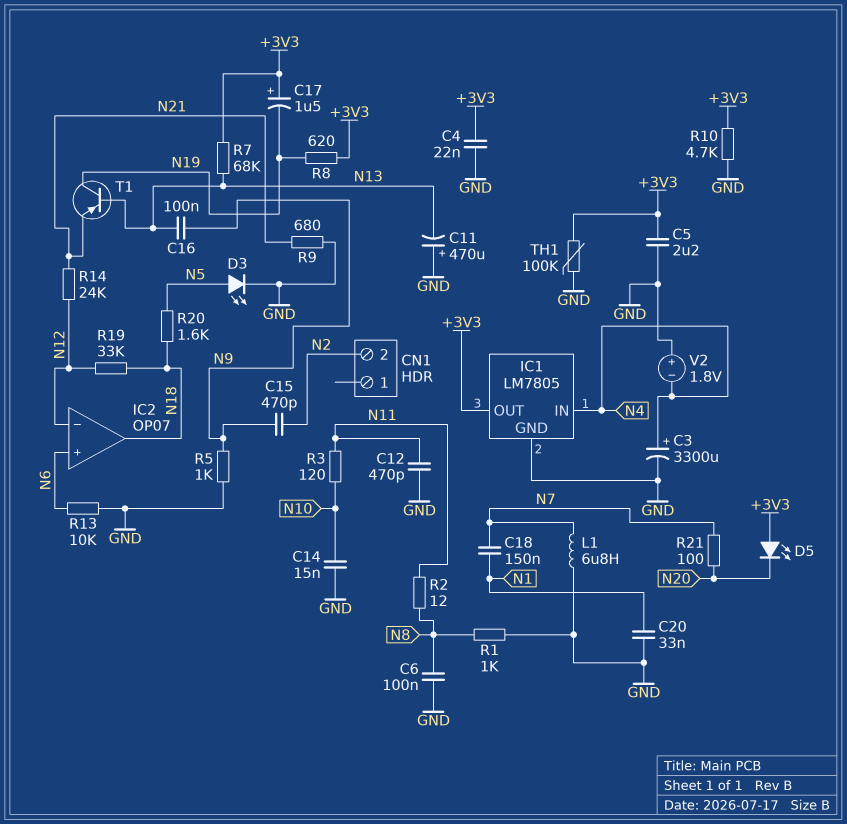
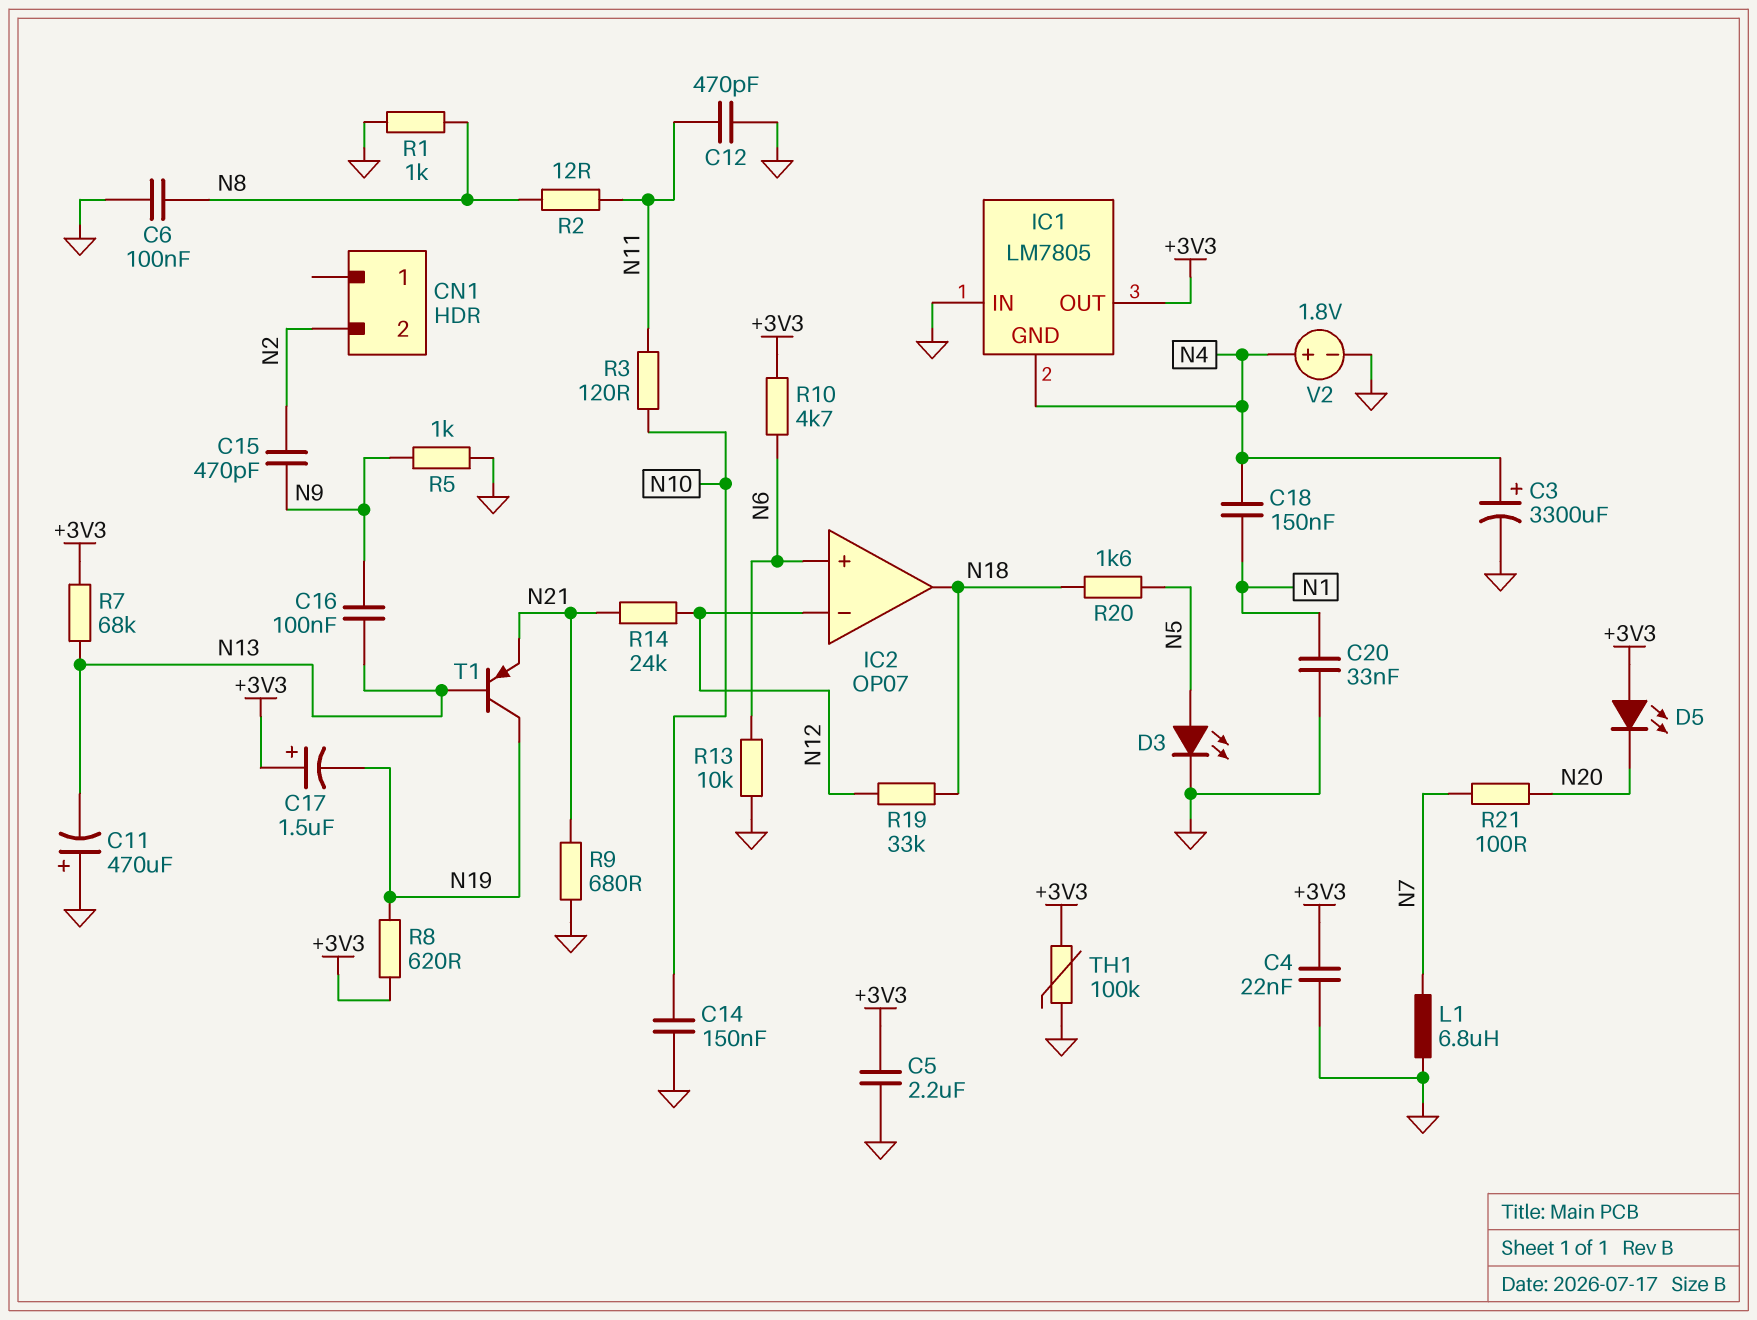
C14: 15nF (GND, N10) -> 150nF (GND, N10)
C18: 150nF (N1, N7) -> 150nF (N1, N4)
IC1 pin GND: GND -> N4
IC1 pin IN: N4 -> GND
R10: 4.7k (+3V3, GND) -> 4.7k (+3V3, N6)
V2: 1.8V (plus GND, minus N4) -> 1.8V (plus N4, minus GND)

